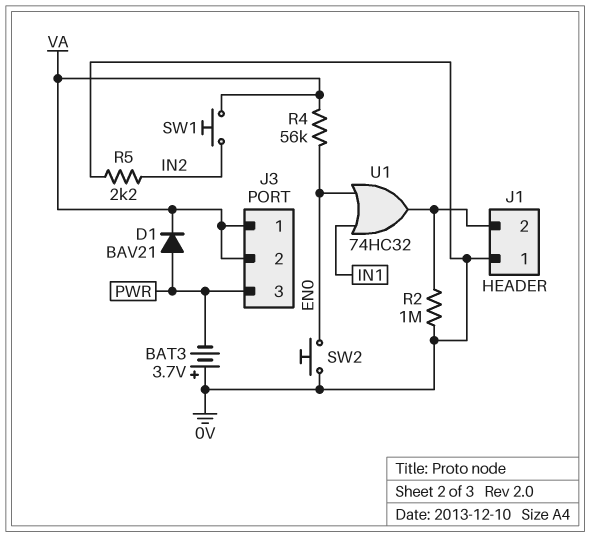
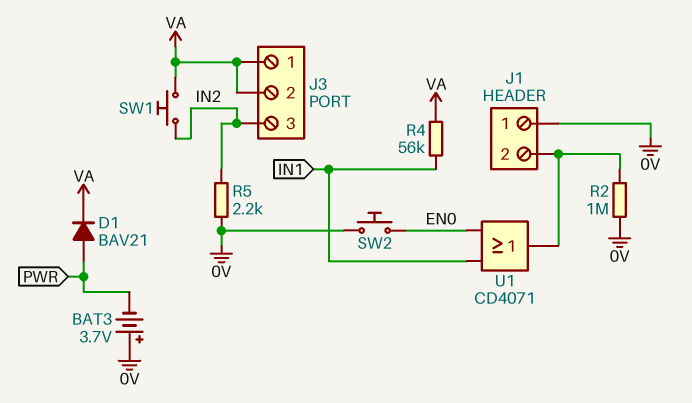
J3 pin 3: PWR -> IN2
R4: 56k (EN0, VA) -> 56k (IN1, VA)
U1: OR 74HC32 (in EN0, in IN1, out J1/2) -> OR CD4071 (in EN0, in IN1, out J1/2)

